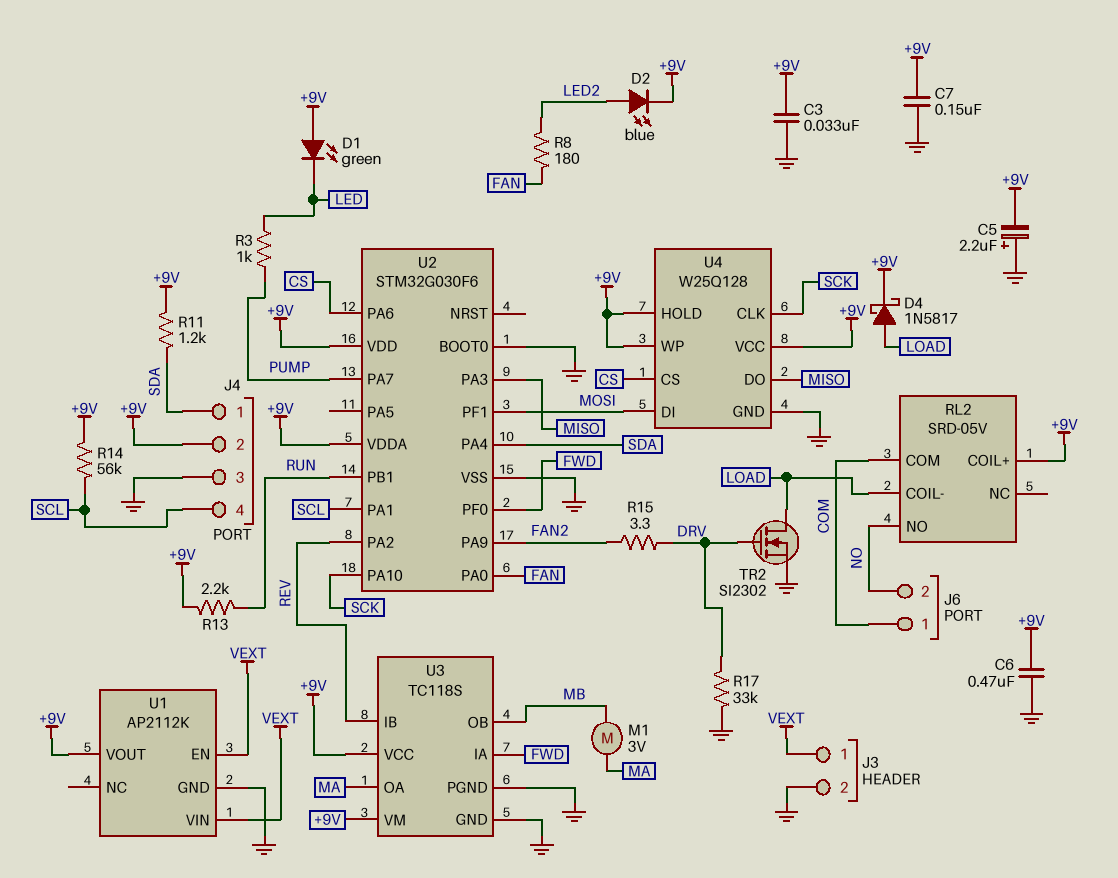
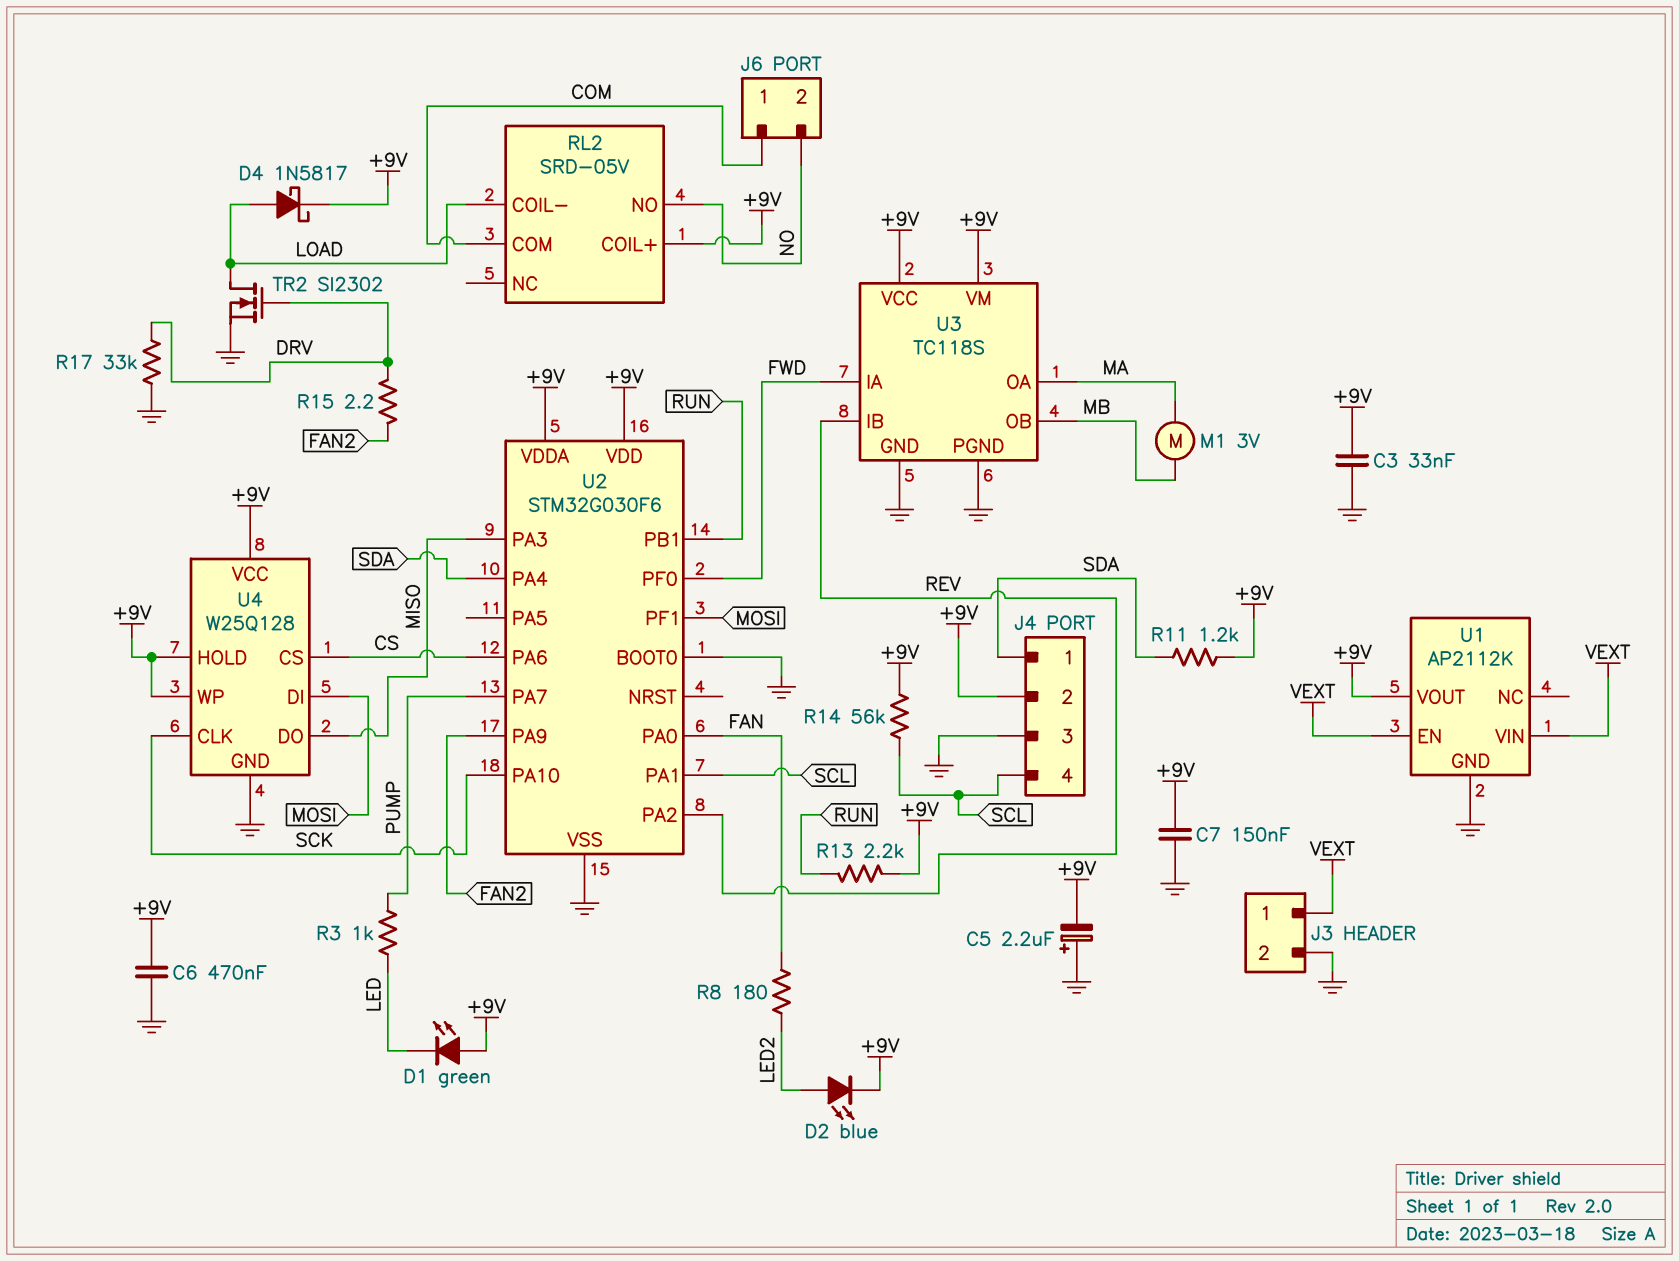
R15: 3.3 (DRV, FAN2) -> 2.2 (DRV, FAN2)

